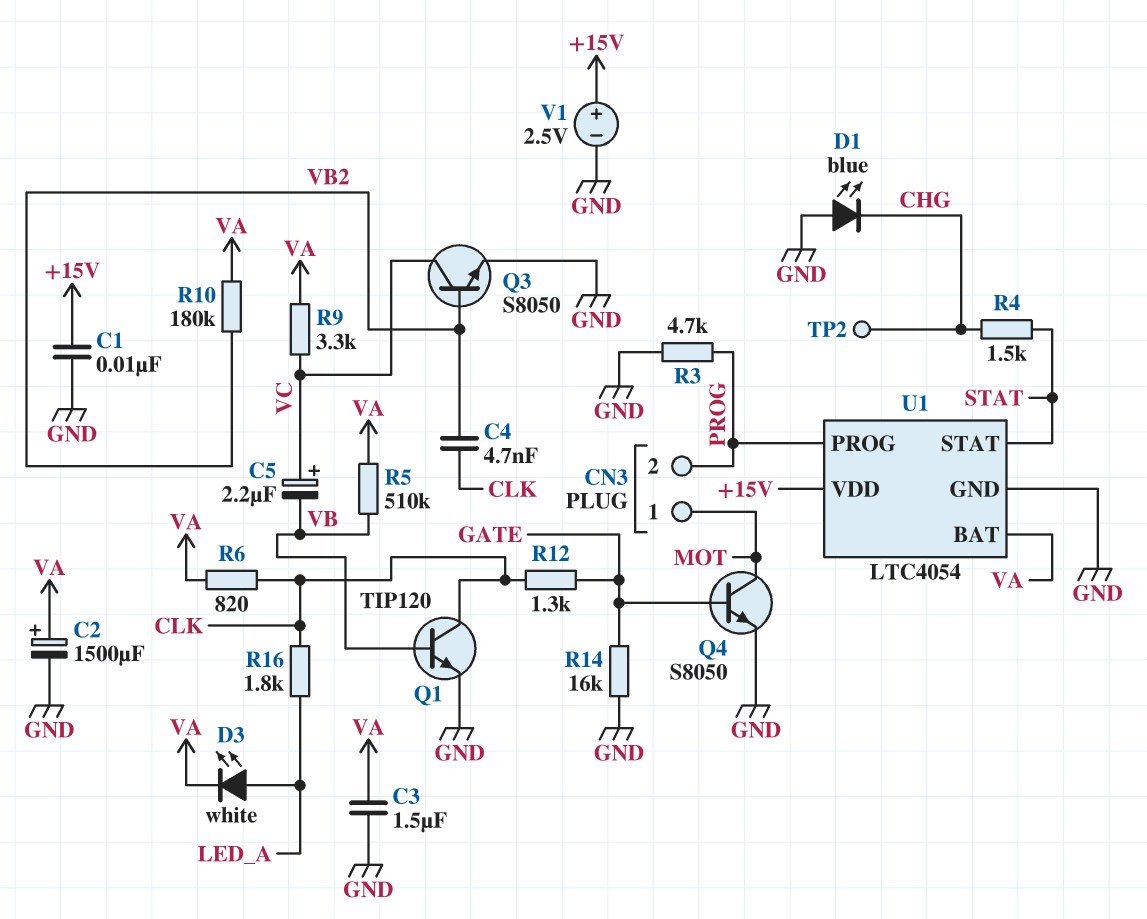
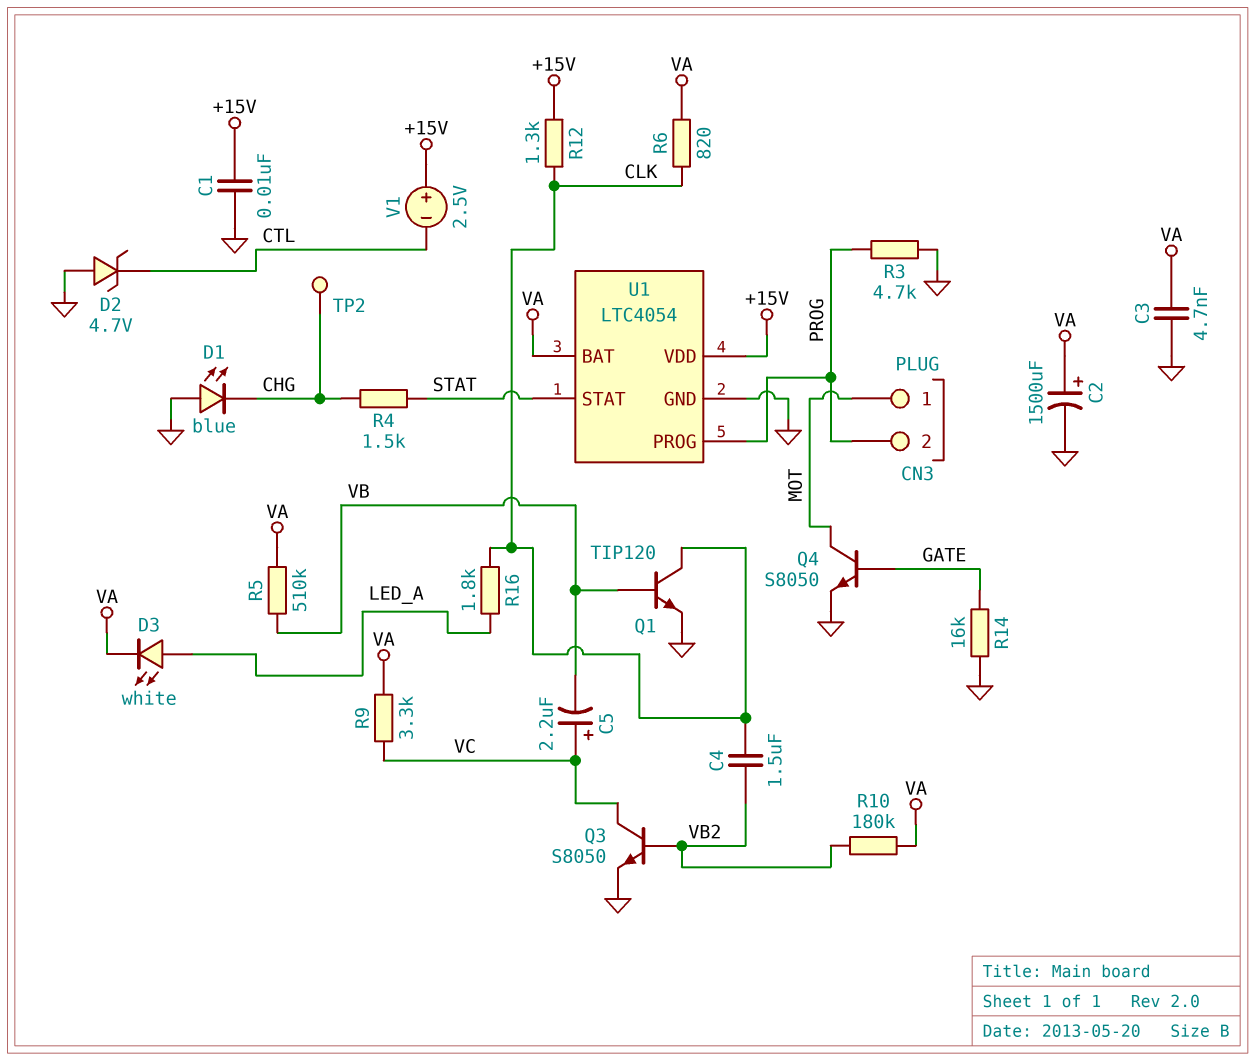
C3: 1.5uF (GND, VA) -> 4.7nF (GND, VA)
C4: 4.7nF (CLK, VB2) -> 1.5uF (CLK, VB2)
D2: none -> zener 4.7V (A GND, K CTL)
R12: 1.3k (CLK, GATE) -> 1.3k (+15V, CLK)
V1: 2.5V (plus +15V, minus GND) -> 2.5V (plus +15V, minus CTL)

